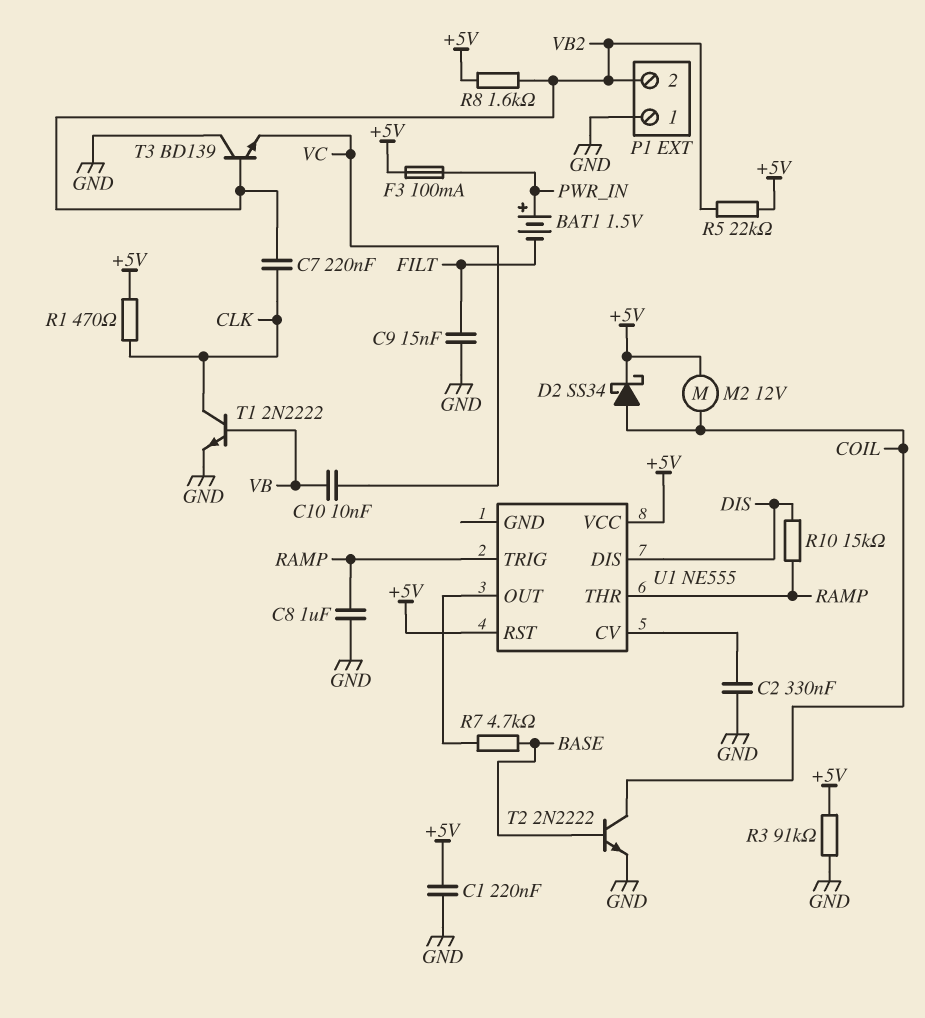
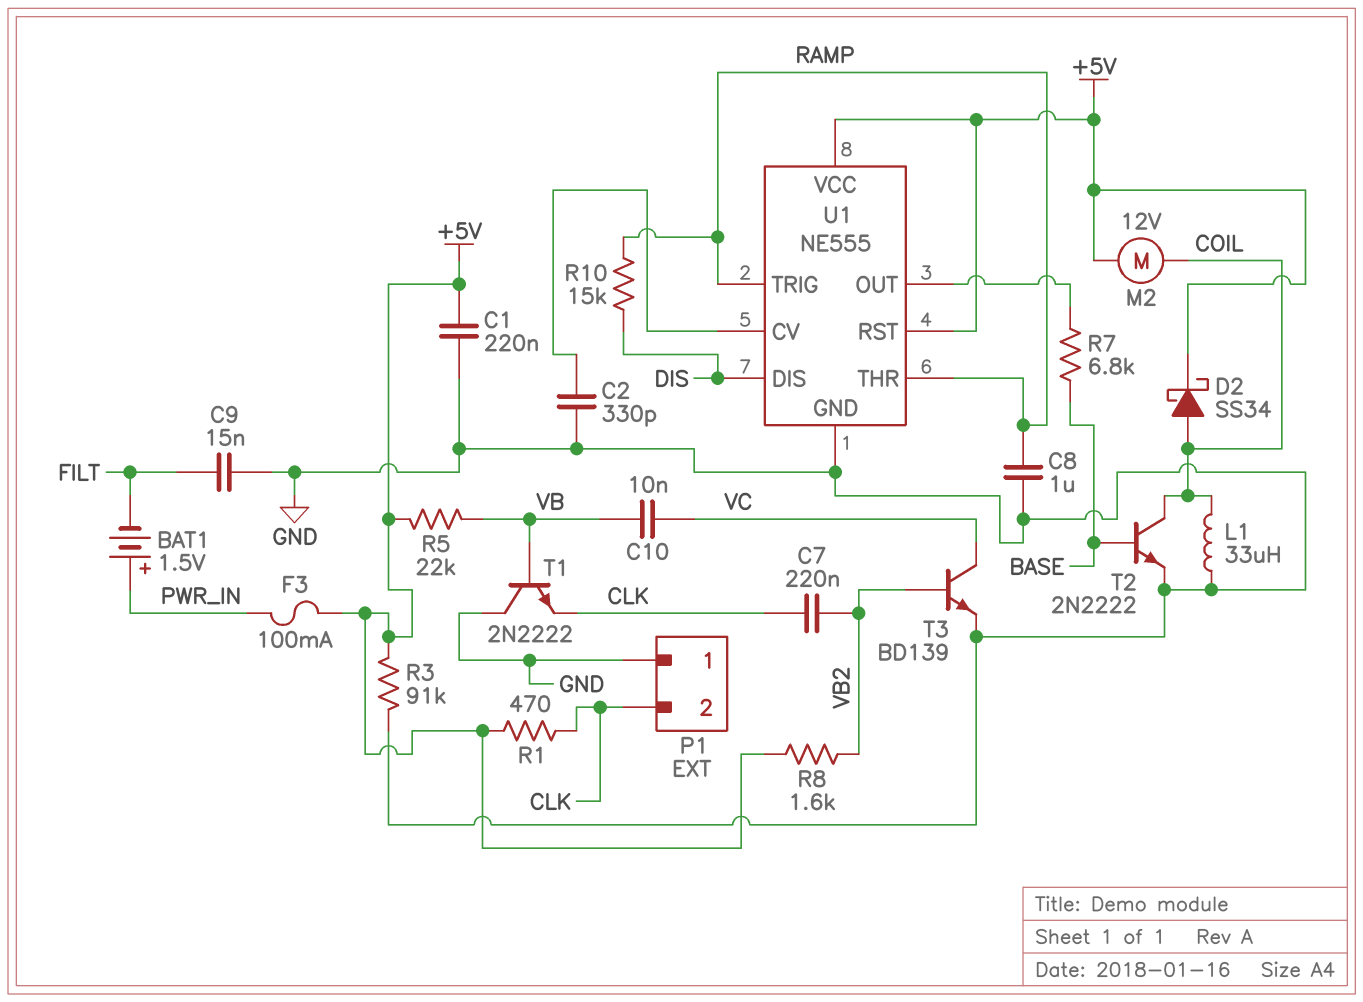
C2: 330nF (GND, U1/CV) -> 330pF (GND, U1/CV)
L1: none -> 33uH (COIL, GND)
P1 pin 2: VB2 -> CLK
R5: 22k (+5V, VB2) -> 22k (+5V, VB)
R7: 4.7k (BASE, U1/OUT) -> 6.8k (BASE, U1/OUT)
T1: NPN 2N2222 (B VB, C CLK, E GND) -> NPN 2N2222 (B VB, C GND, E CLK)
T3: NPN BD139 (B VB2, C GND, E VC) -> NPN BD139 (B VB2, C VC, E GND)
U1 pin GND: none -> GND

